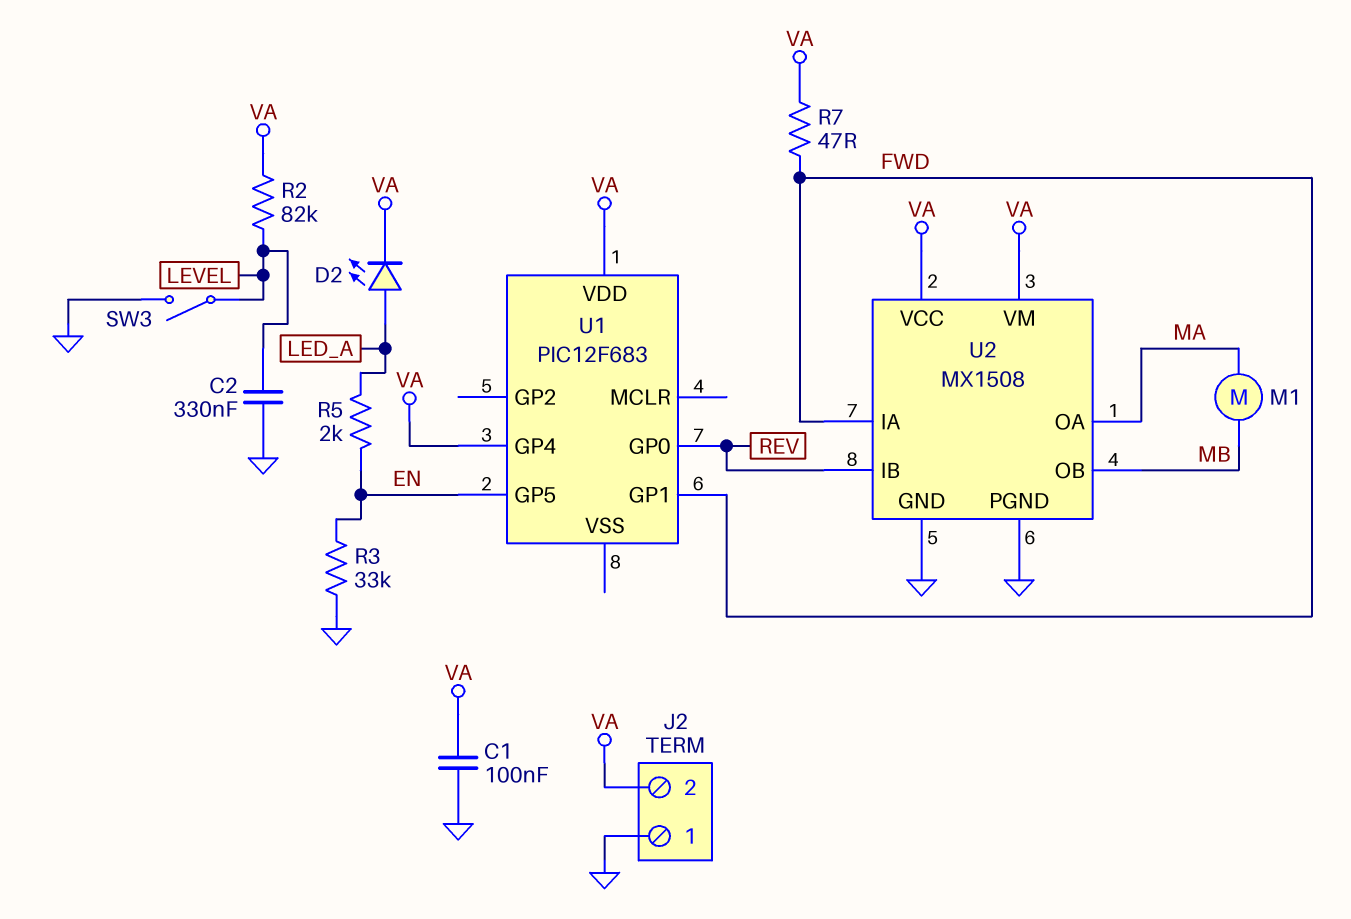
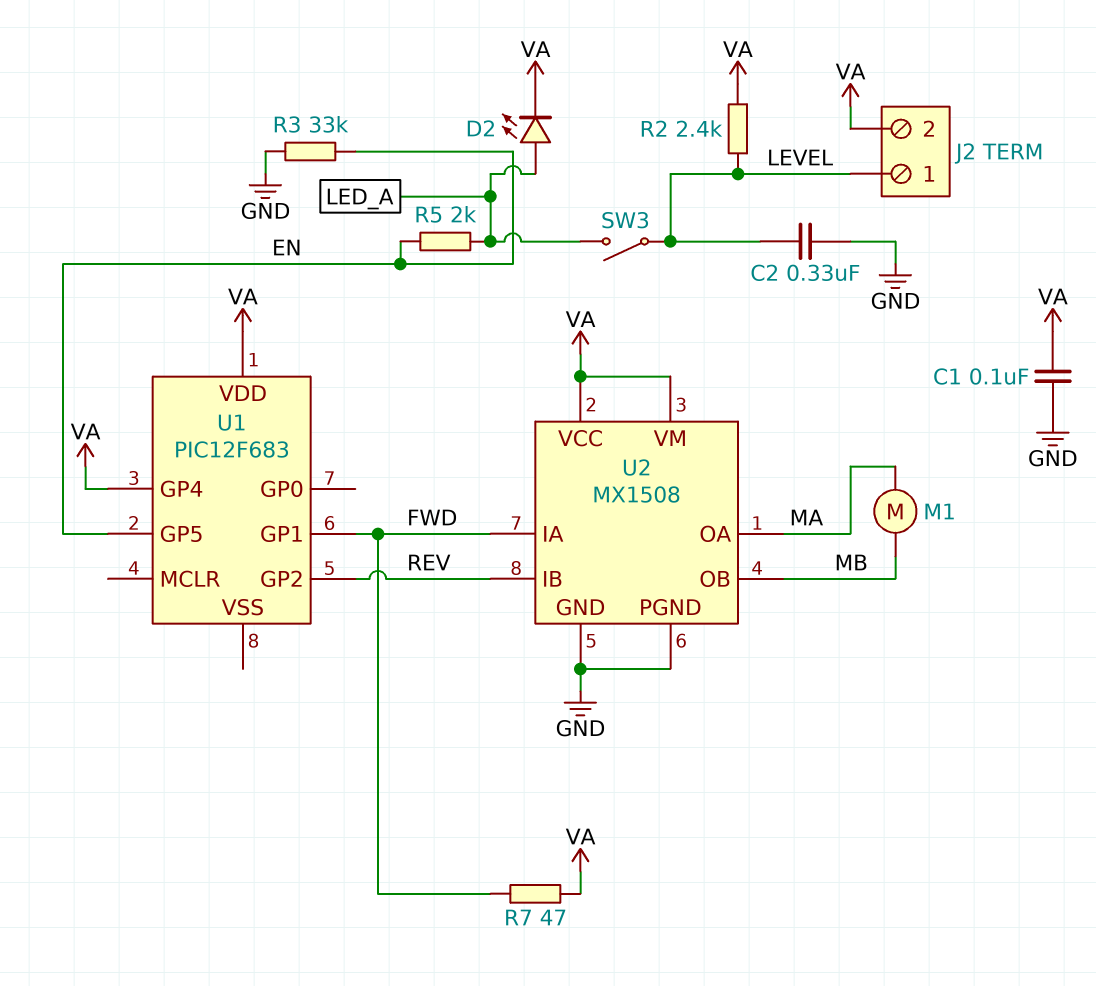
J2 pin 1: GND -> LEVEL
R2: 82k (LEVEL, VA) -> 2.4k (LEVEL, VA)
SW3: switch (GND, LEVEL) -> switch (LED_A, LEVEL)
U1 pin GP0: REV -> none
U1 pin GP2: none -> REV

